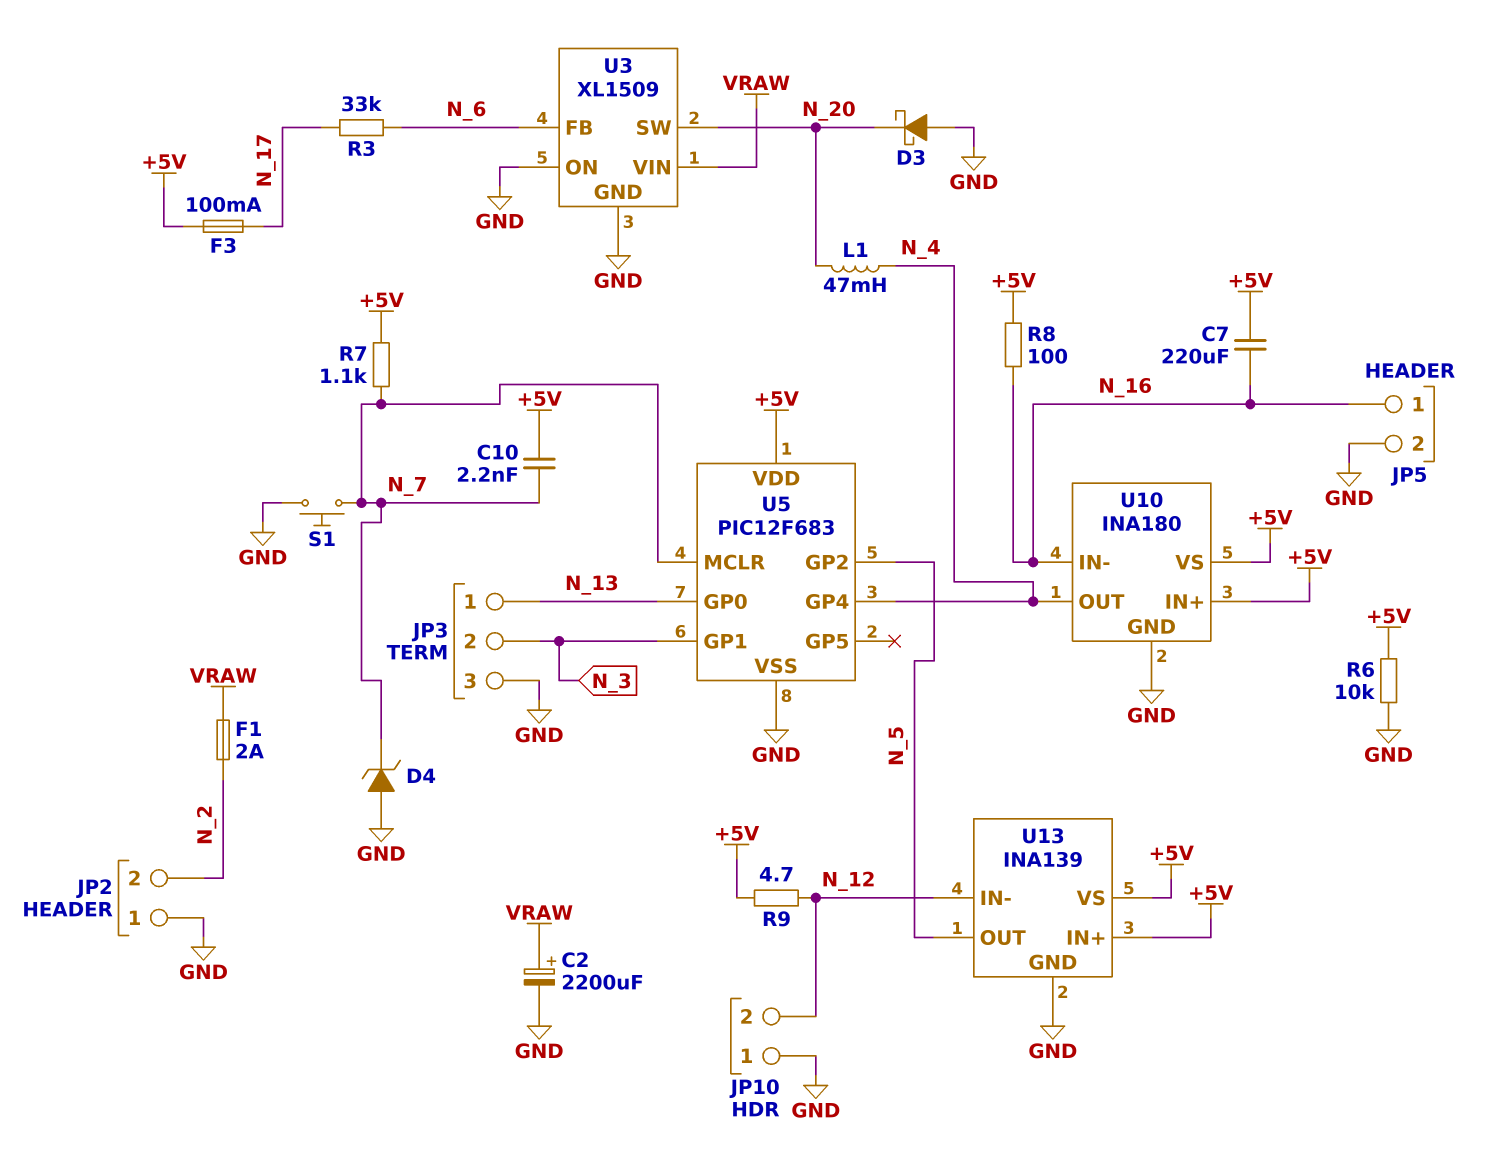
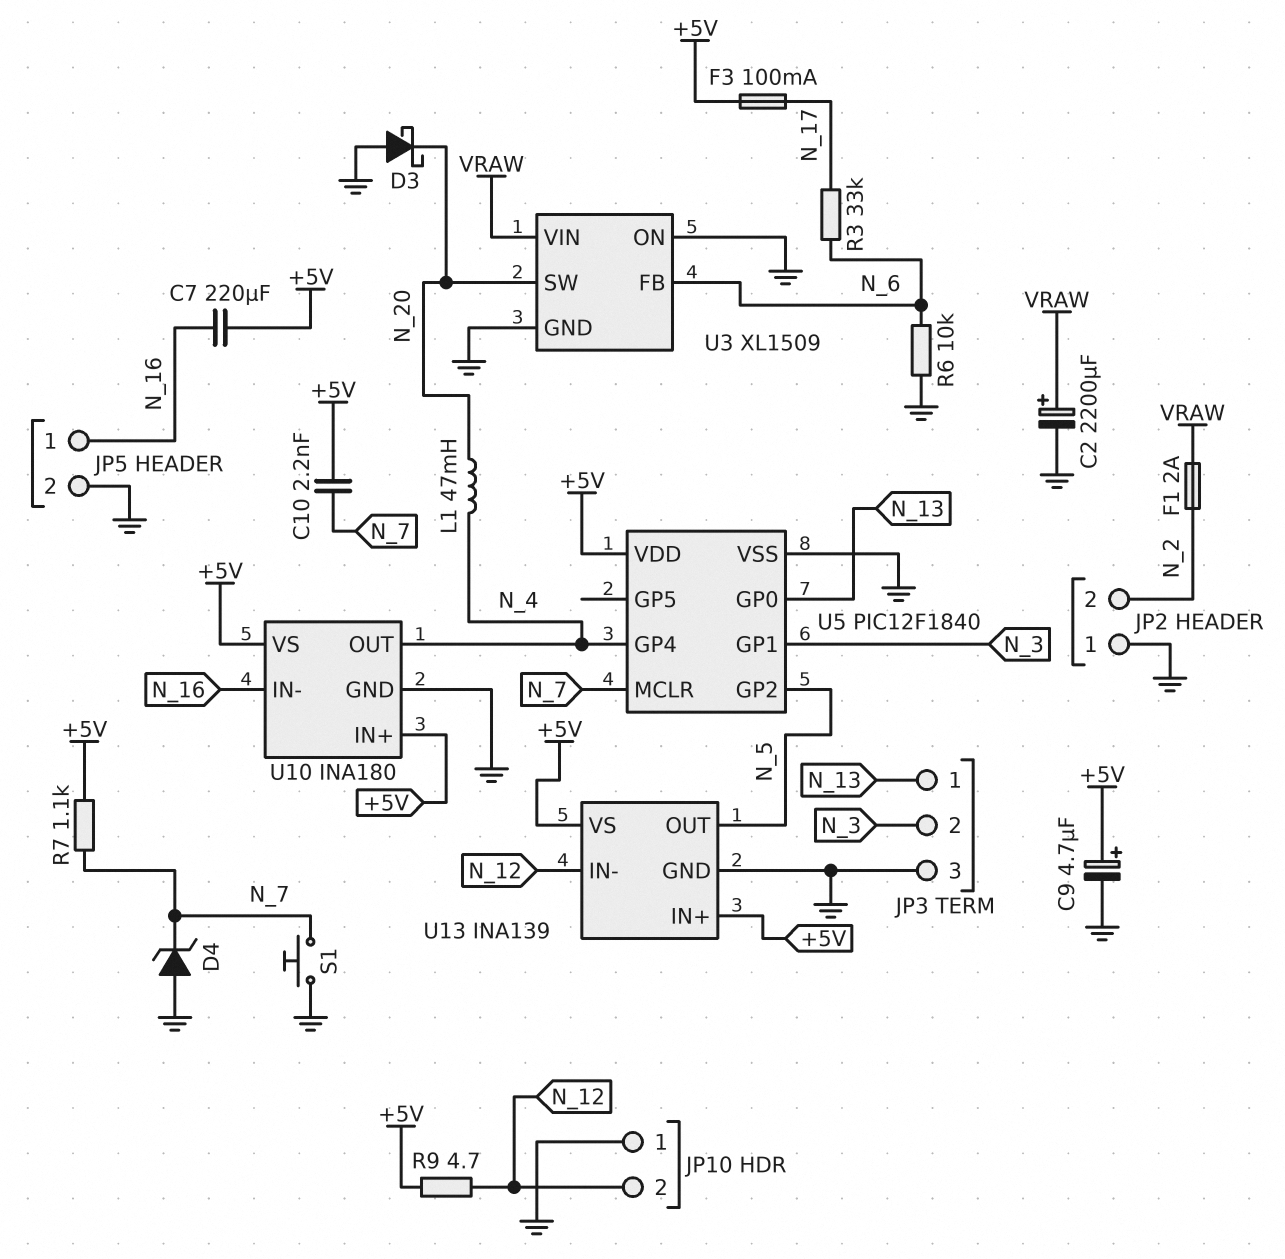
C9: none -> 4.7uF (plus +5V, minus GND)
R6: 10k (+5V, GND) -> 10k (GND, N_6)
R8: 100 (+5V, N_16) -> none
U5: PIC12F683 -> PIC12F1840

